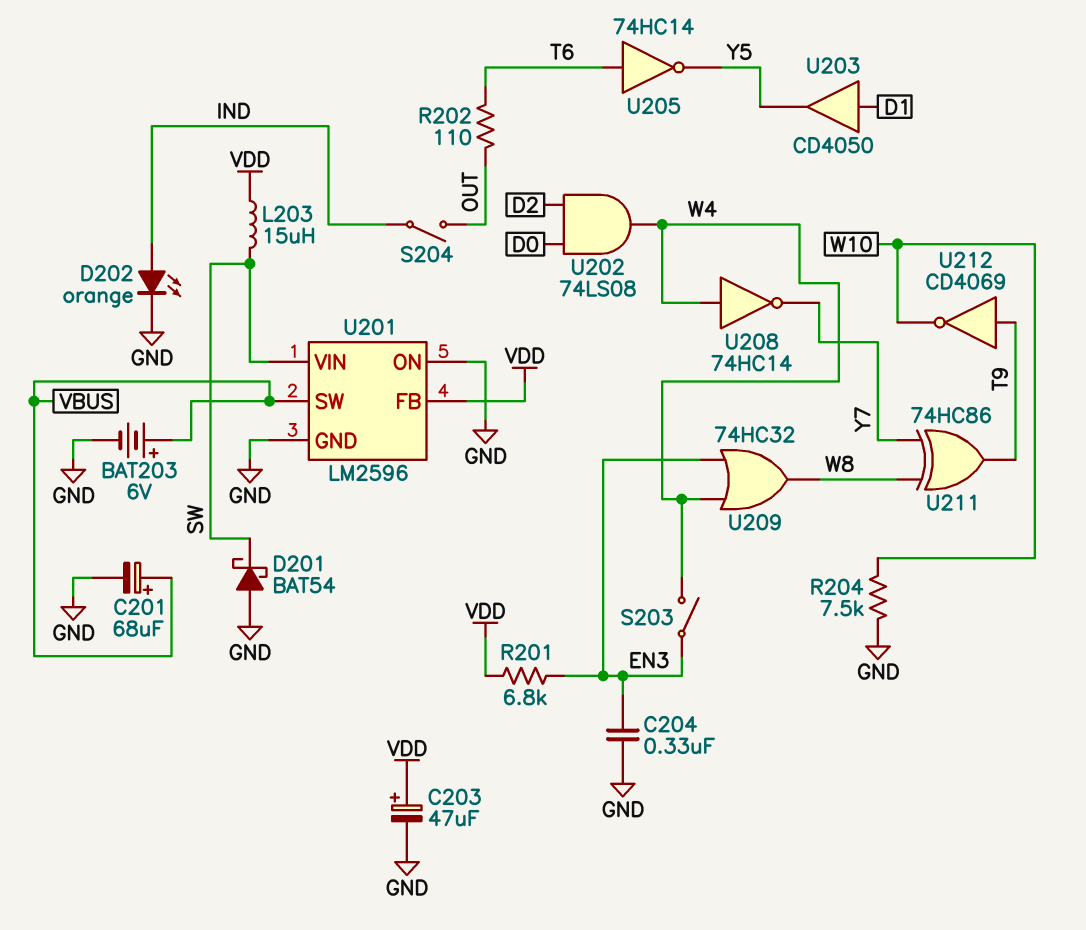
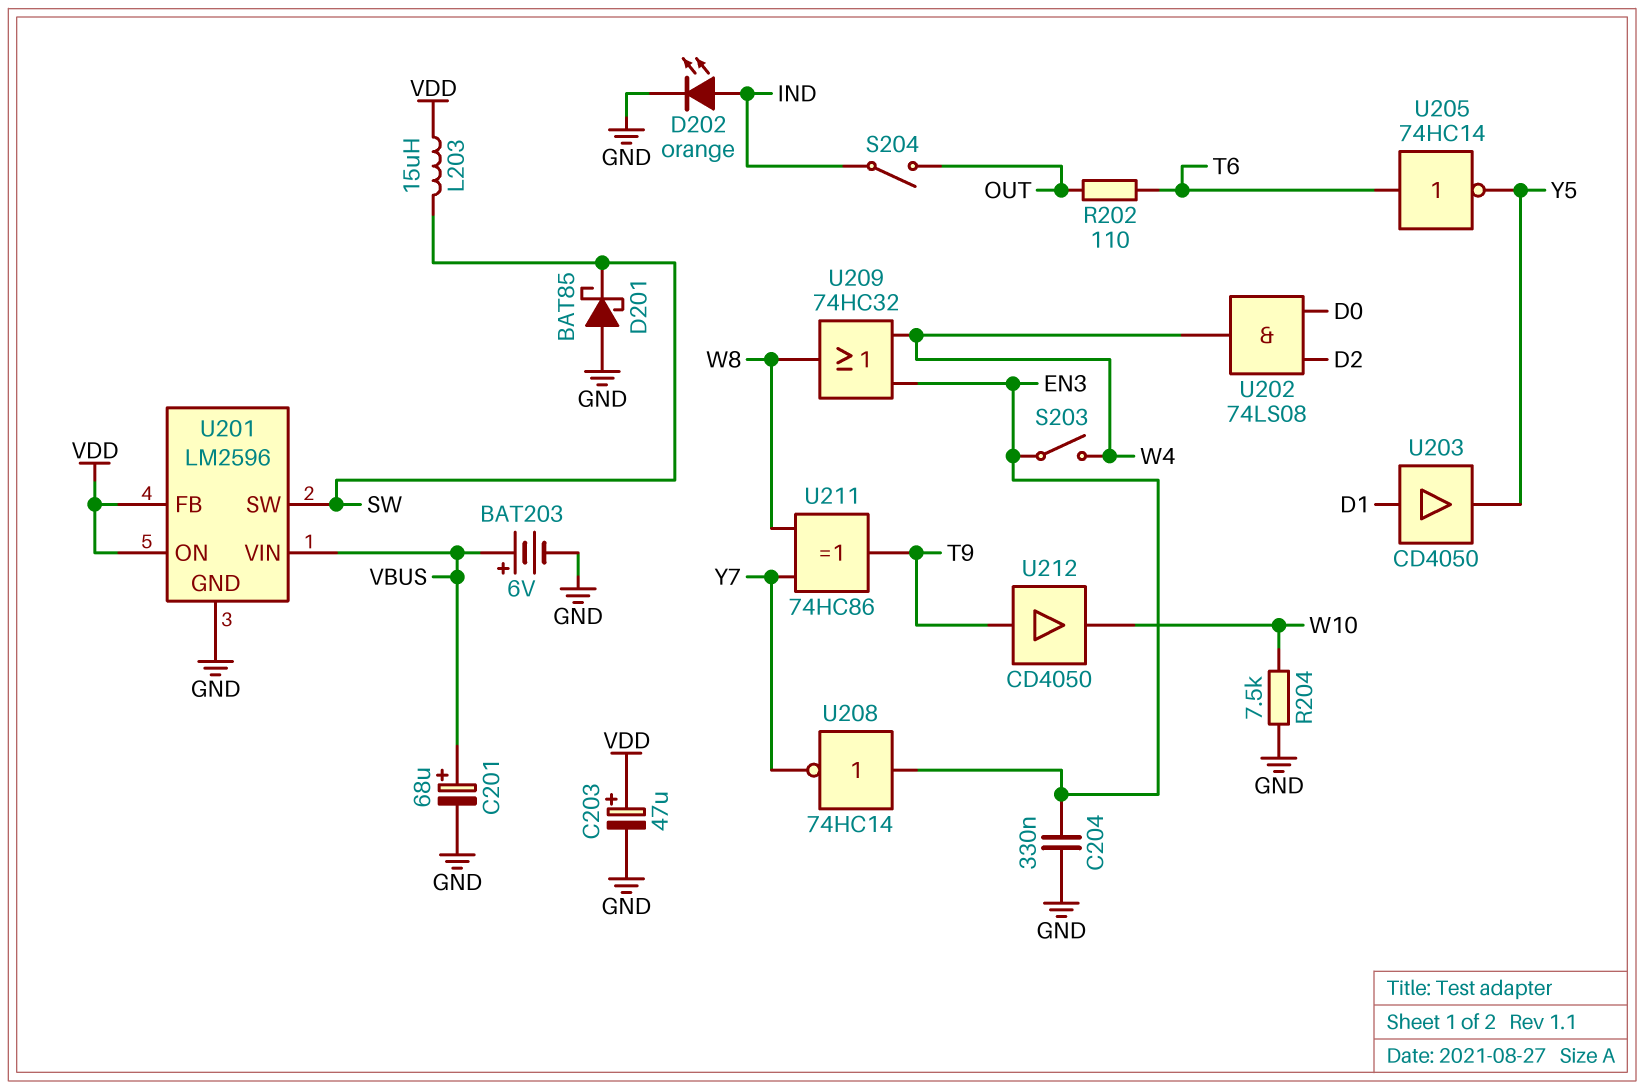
D201: schottky BAT54 (A GND, K SW) -> schottky BAT85 (A GND, K SW)
R201: 6.8k (EN3, VDD) -> none
U201 pin ON: GND -> VDD
U201 pin SW: VBUS -> SW
U201 pin VIN: SW -> VBUS
U208: NOT 74HC14 (in W4, out Y7) -> NOT 74HC14 (in EN3, out Y7)
U212: NOT CD4069 (in T9, out W10) -> buffer CD4050 (in T9, out W10)

